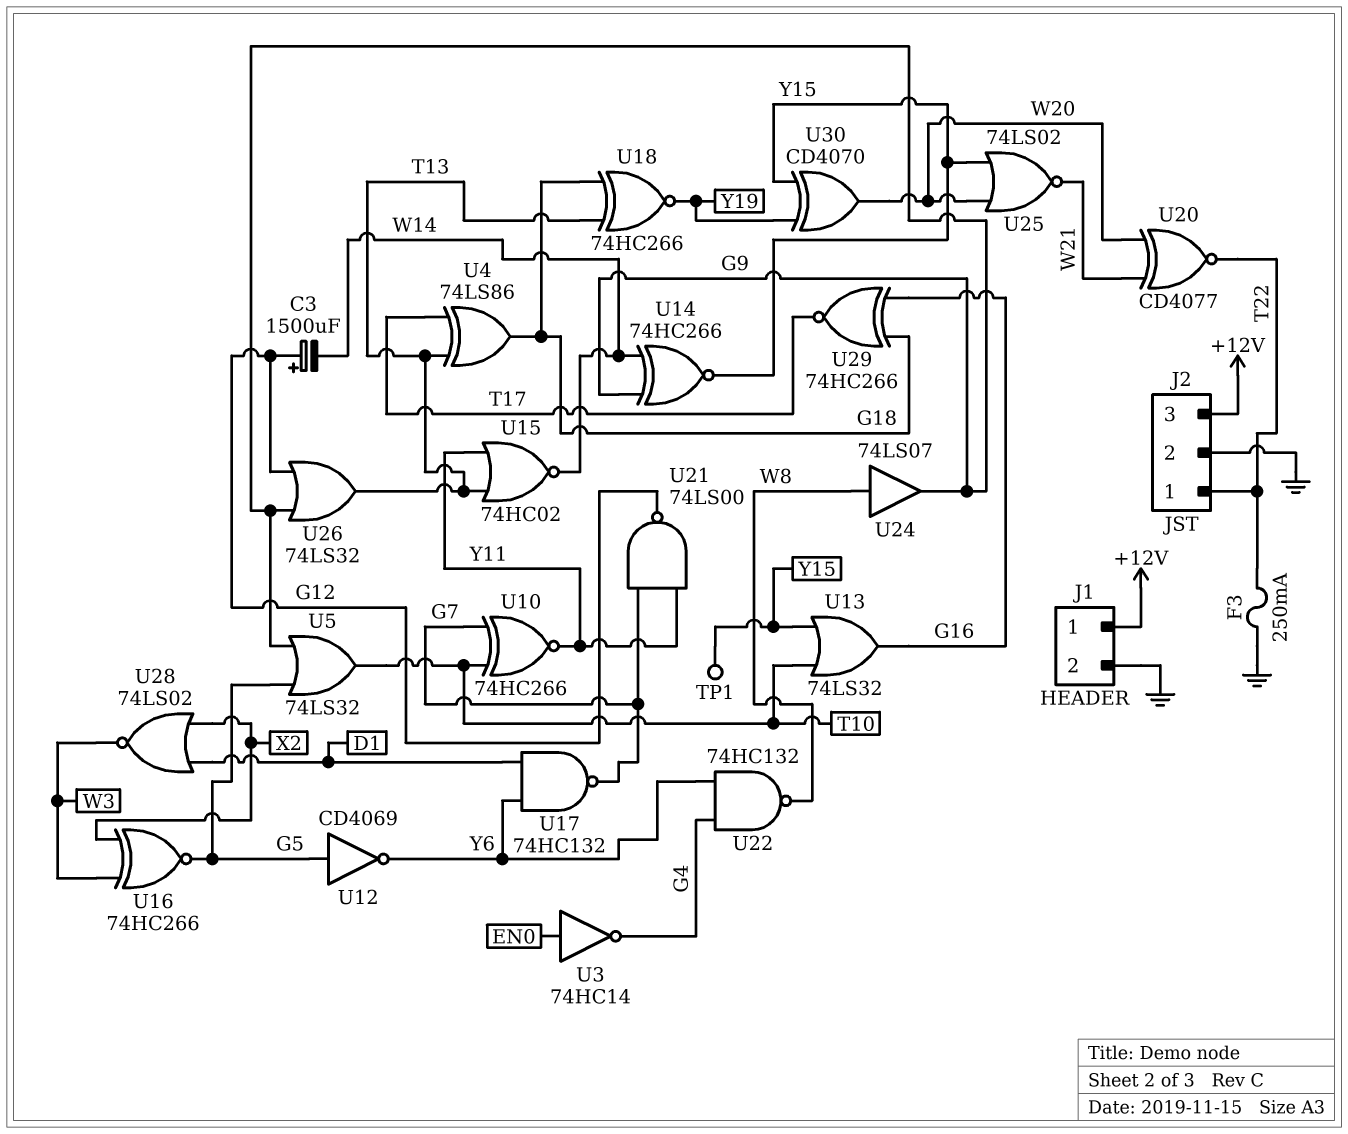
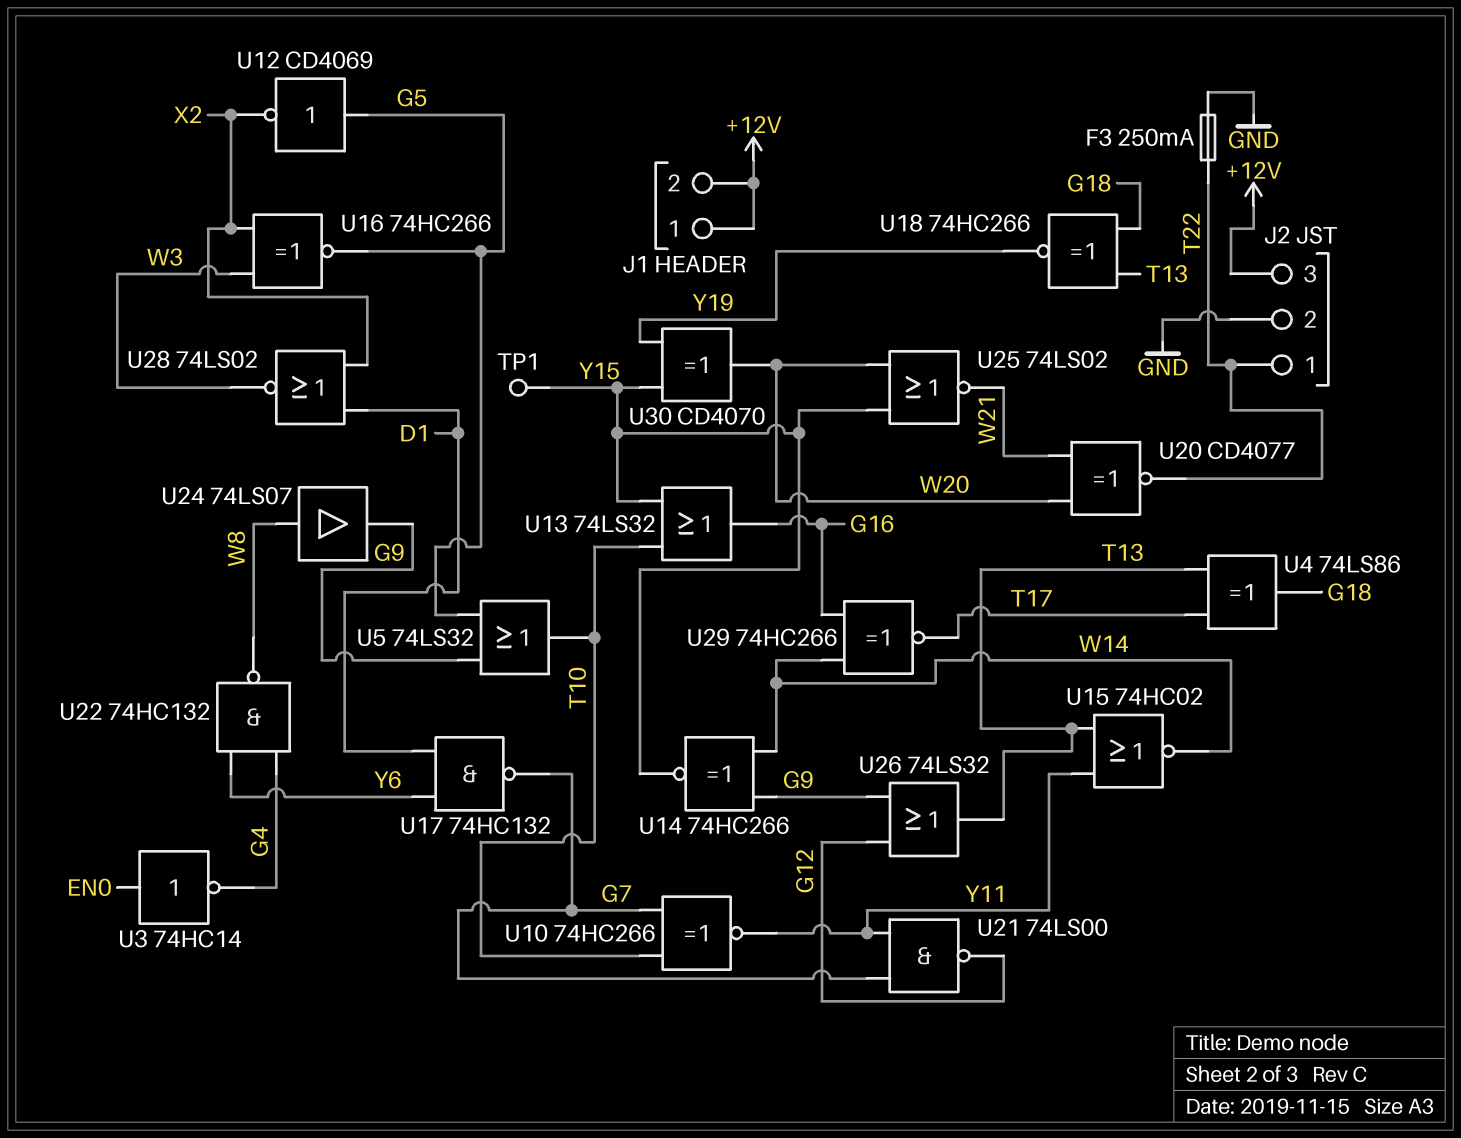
C3: 1500uF (plus G12, minus W14) -> none
J1 pin 2: GND -> +12V
U12: NOT CD4069 (in G5, out Y6) -> NOT CD4069 (in G5, out X2)
U29: XNOR 74HC266 (in G16, in G18, out T17) -> XNOR 74HC266 (in G16, in W14, out T17)

